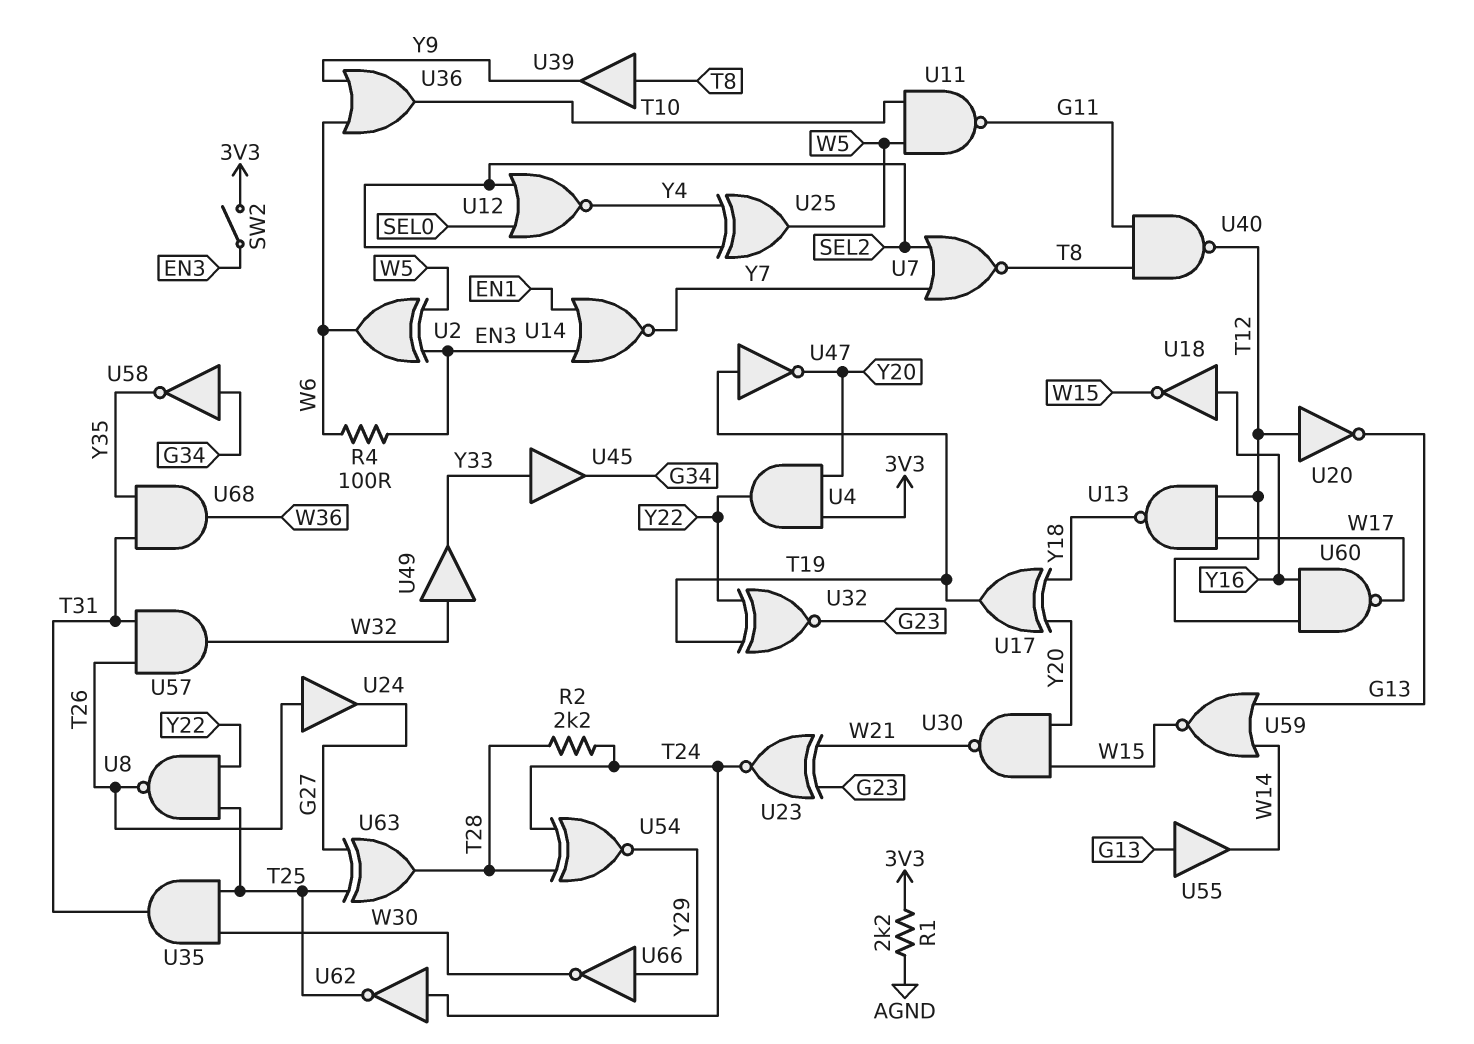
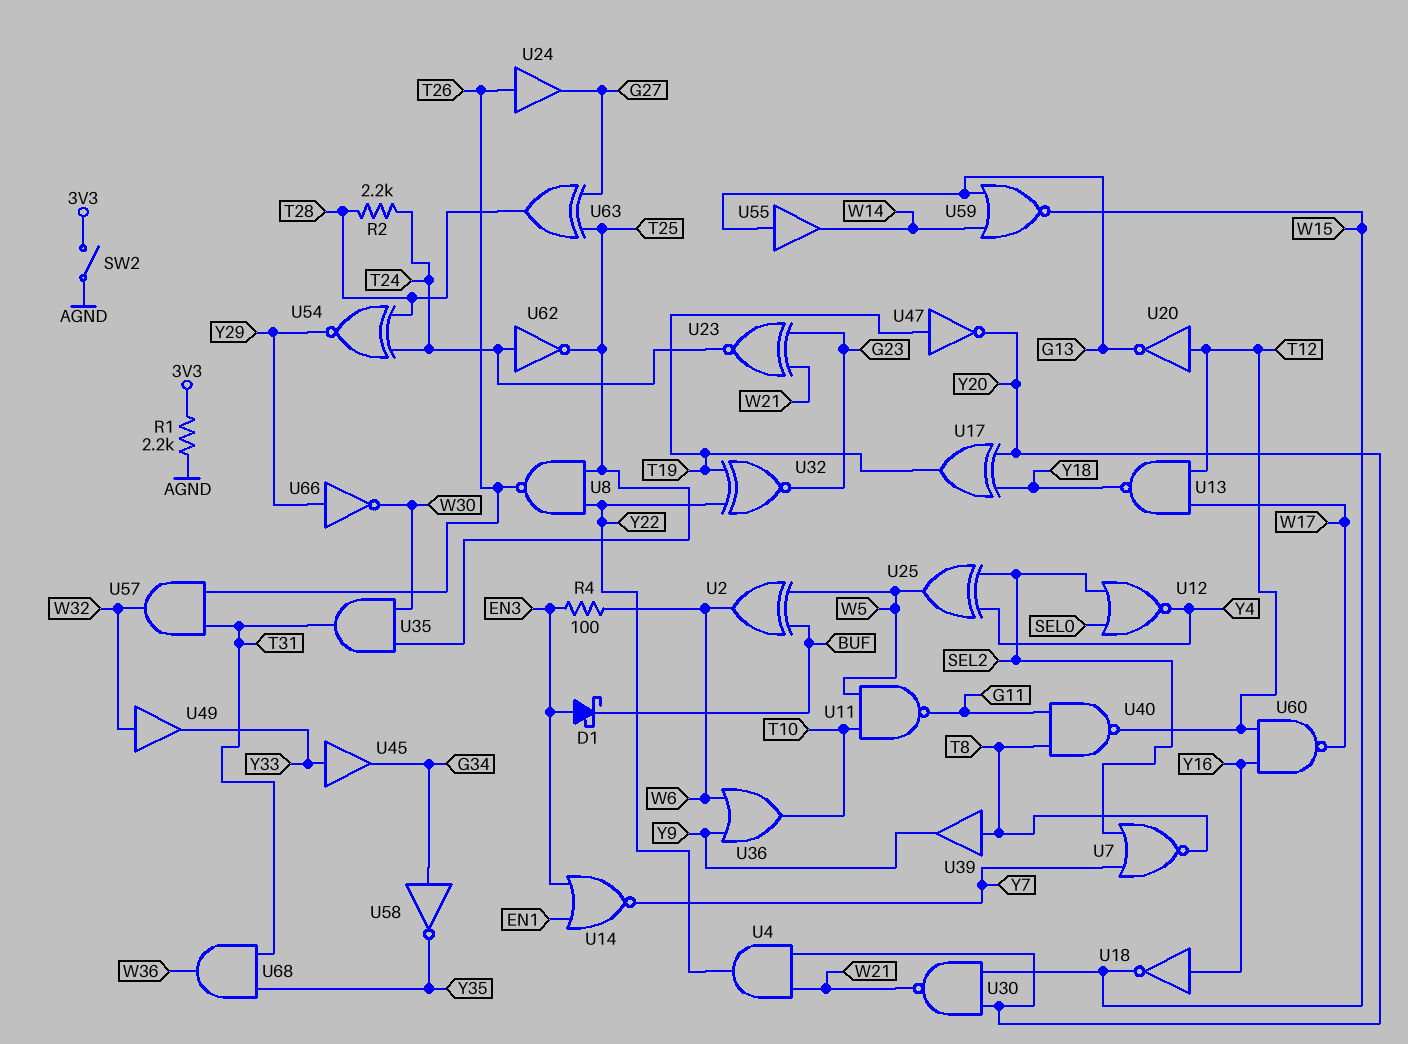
D1: none -> schottky (A EN3, K BUF)
SW2: switch (3V3, EN3) -> switch (3V3, AGND)
U2: XOR (in EN3, in W5, out W6) -> XOR (in BUF, in W5, out W6)
U4: AND (in 3V3, in Y20, out Y22) -> AND (in W21, in Y20, out Y22)

